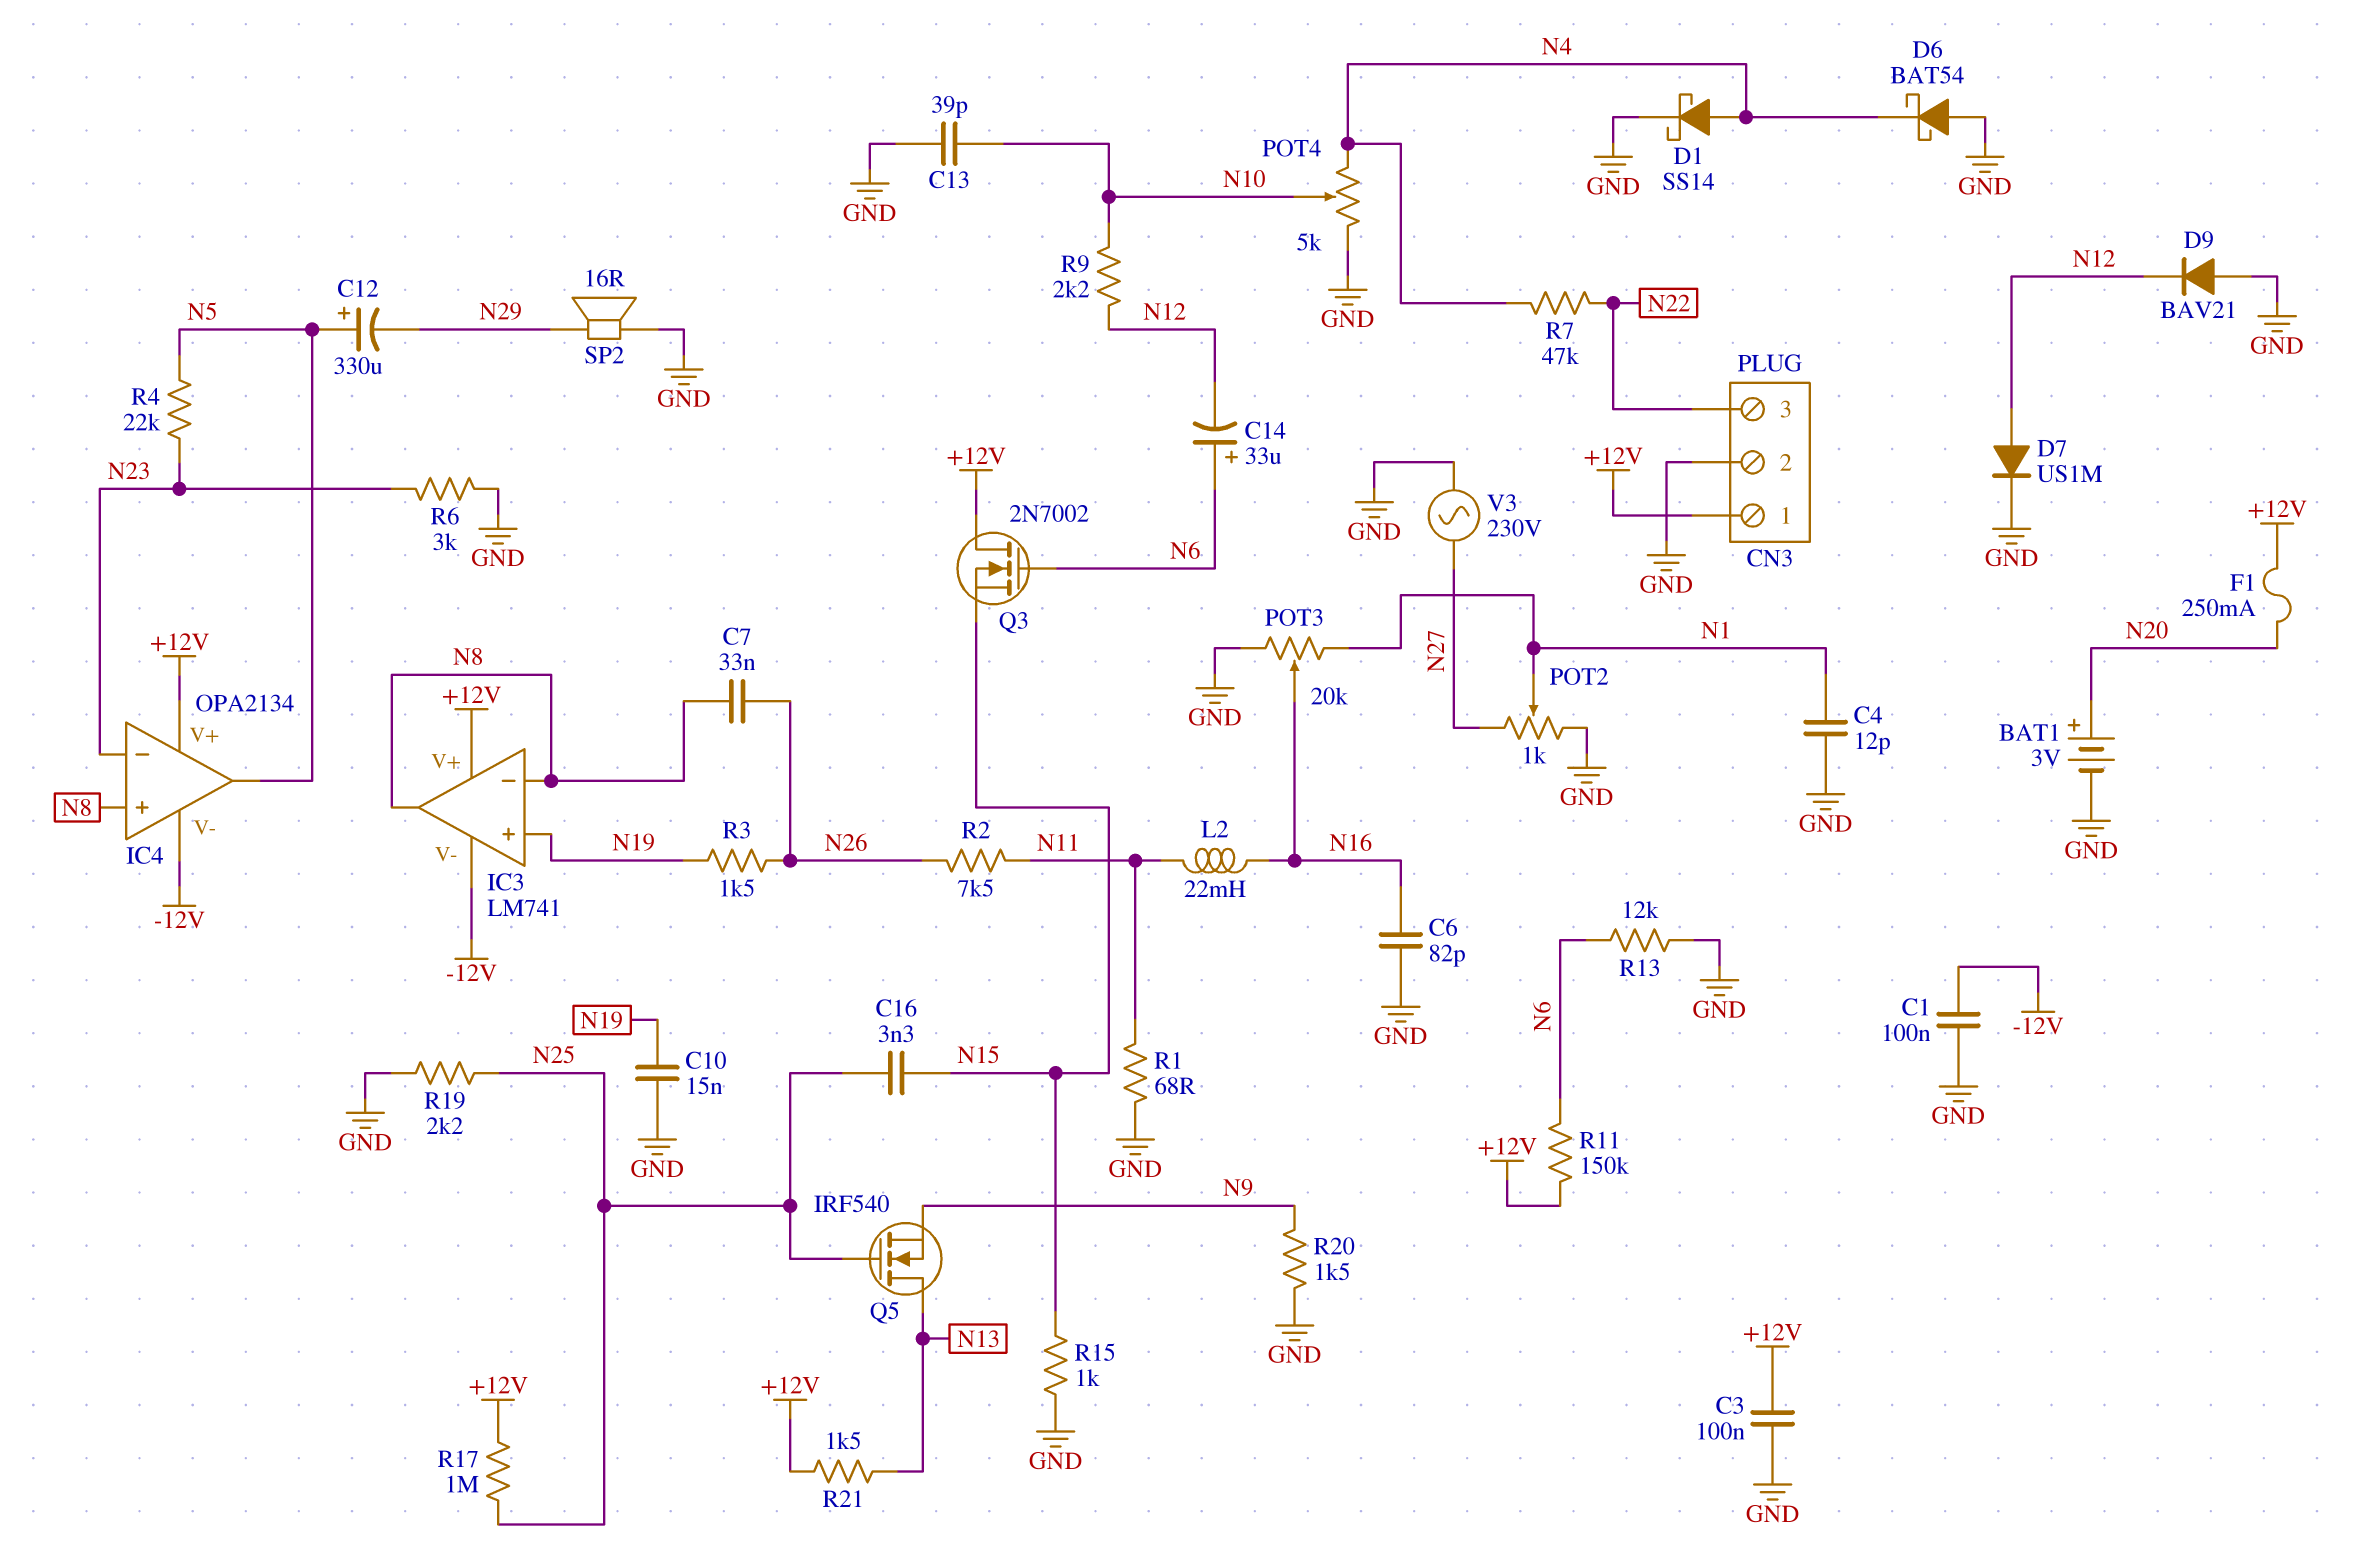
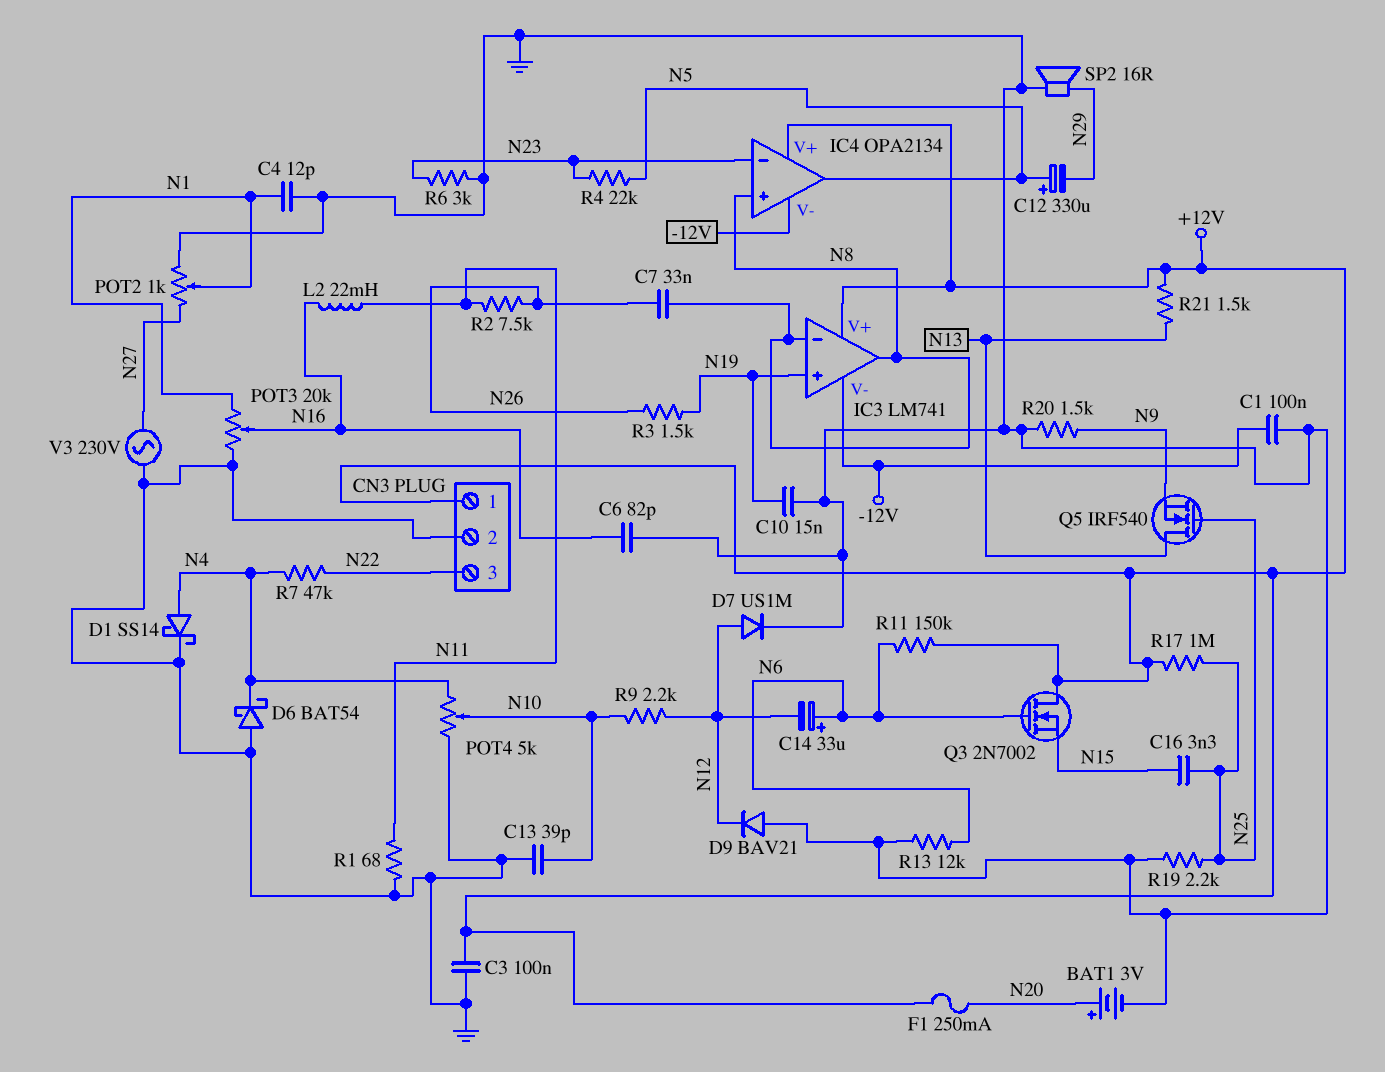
R15: 1k (GND, N15) -> none

